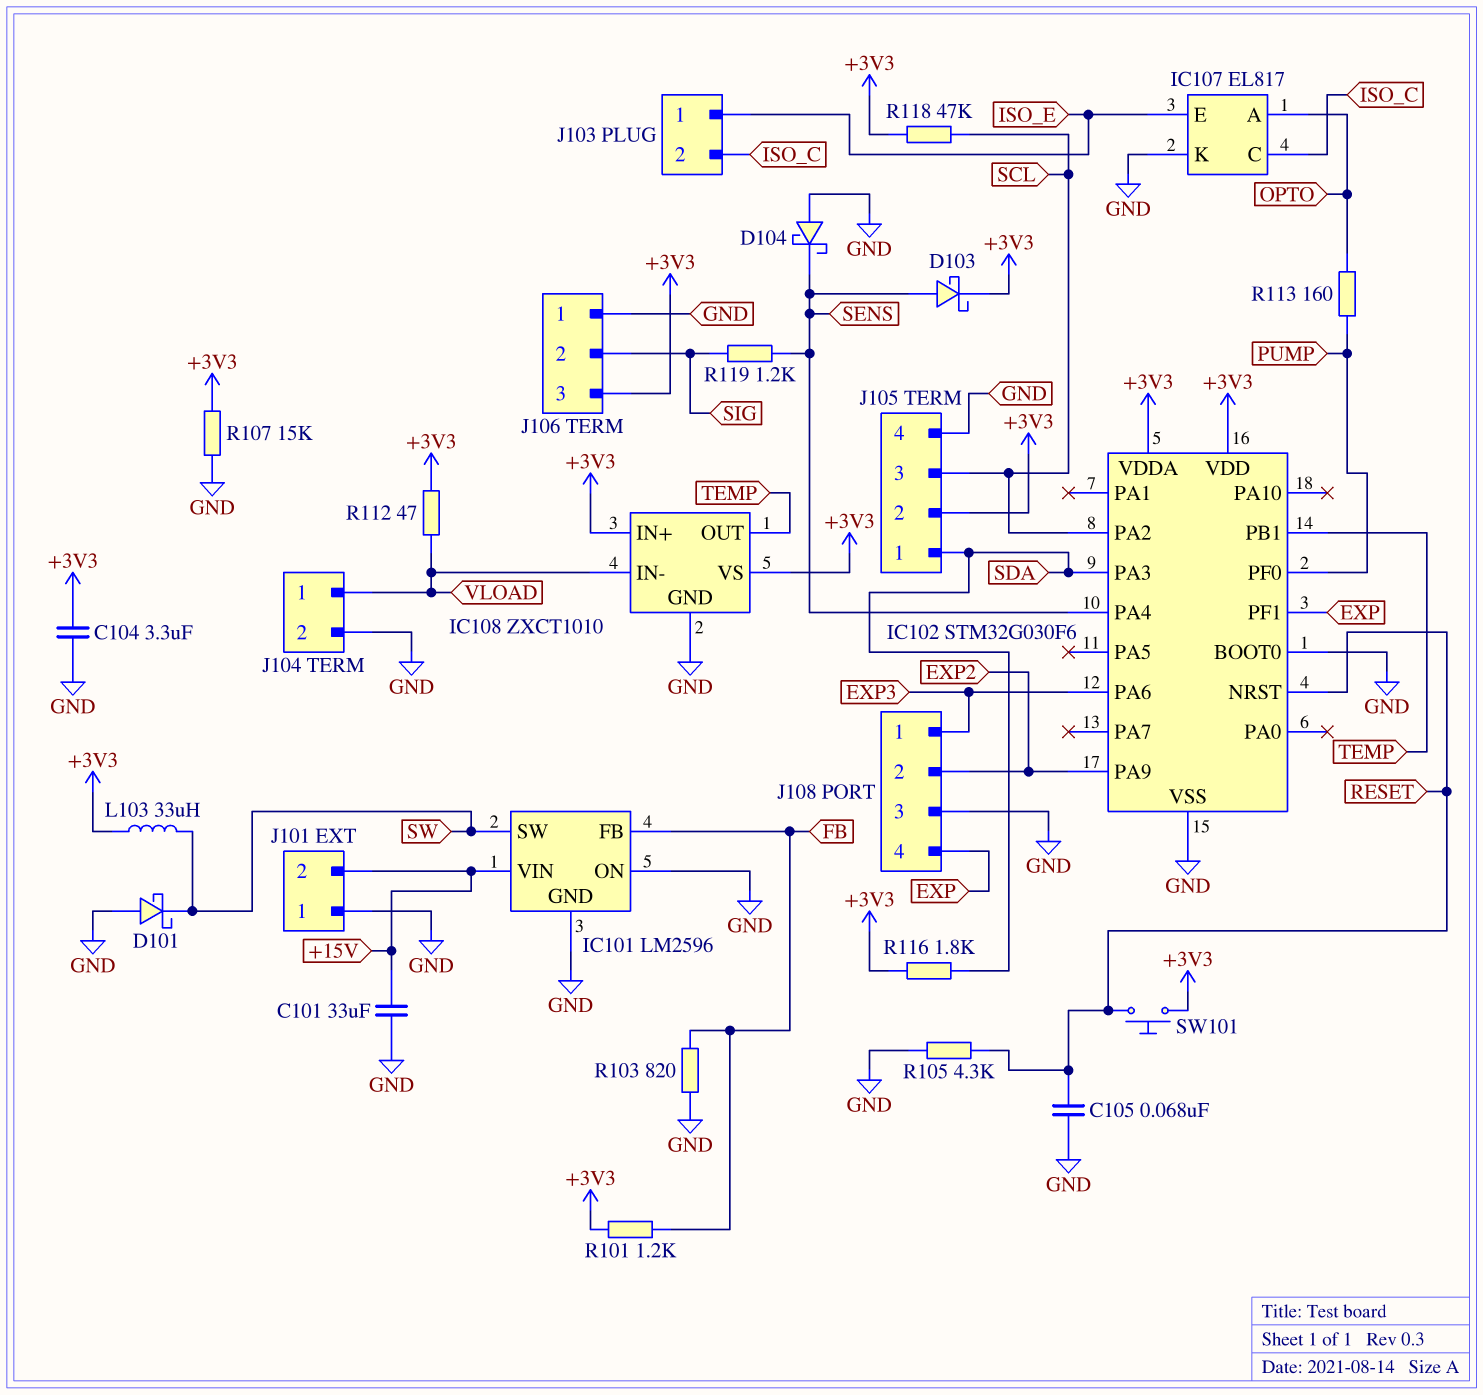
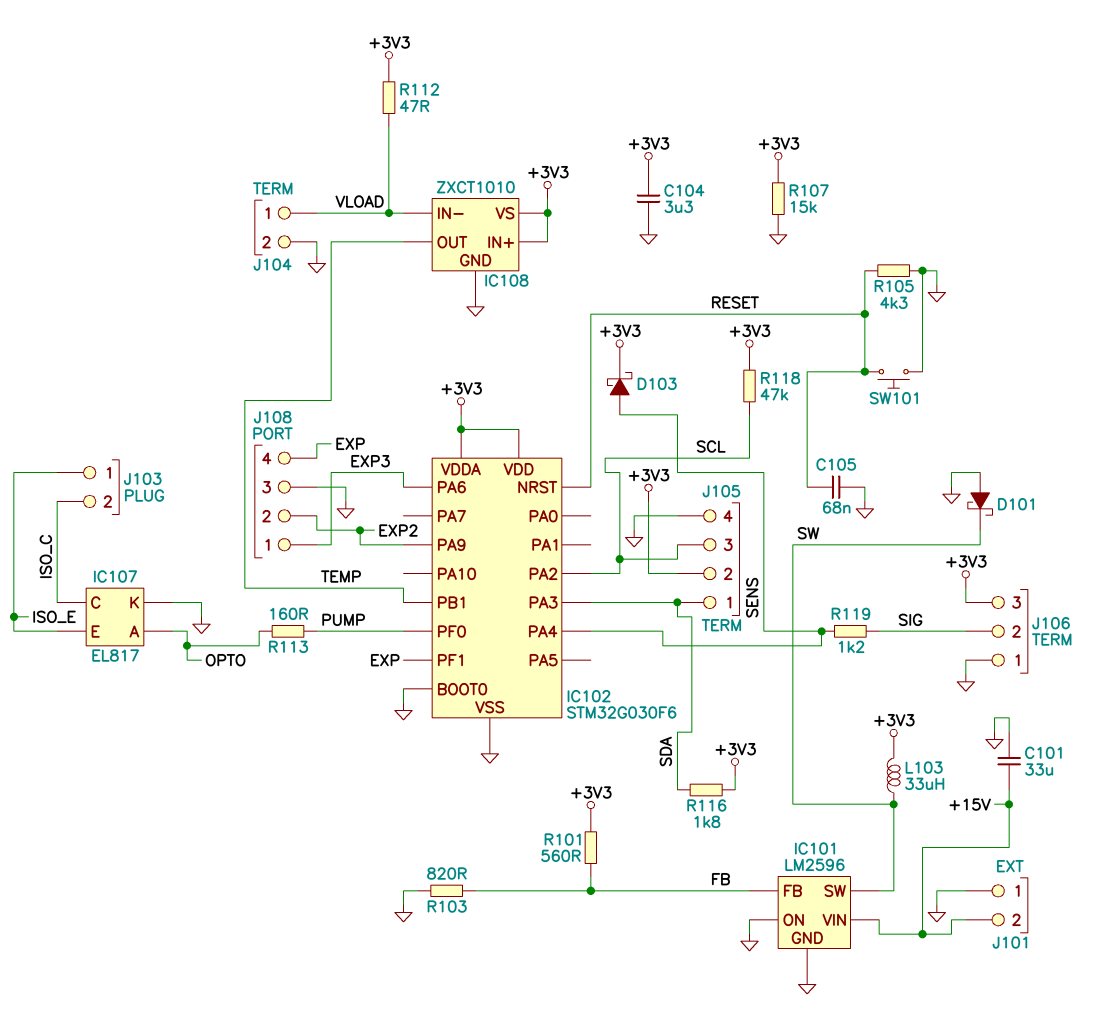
D104: schottky (A GND, K SENS) -> none
R101: 1.2k (+3V3, FB) -> 560 (+3V3, FB)
SW101: button (+3V3, RESET) -> button (GND, RESET)

